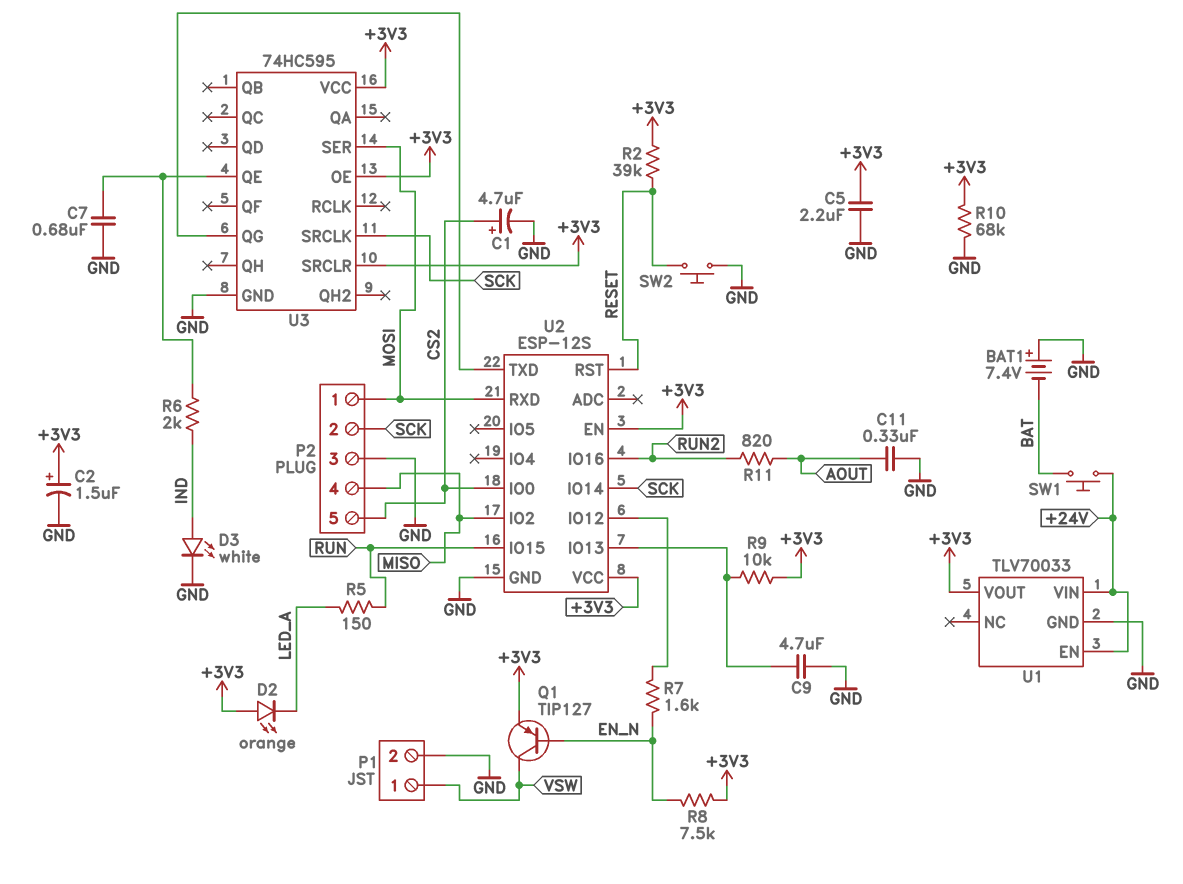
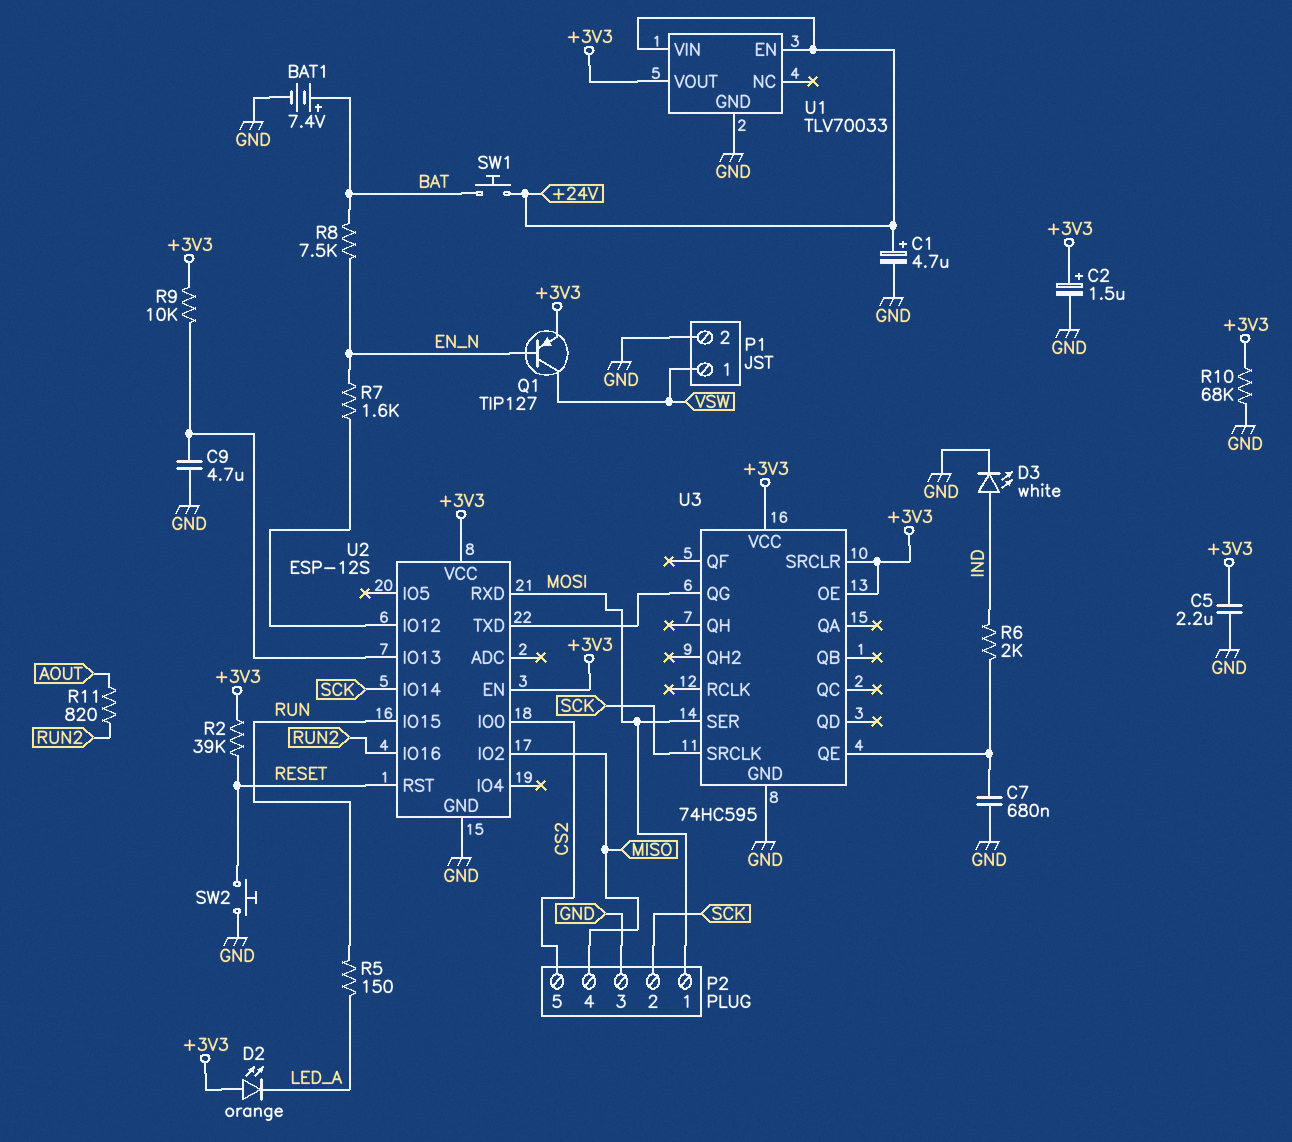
BAT1: 7.4V (plus GND, minus BAT) -> 7.4V (plus BAT, minus GND)
C1: 4.7uF (plus CS2, minus GND) -> 4.7uF (plus +24V, minus GND)
C11: 330nF (AOUT, GND) -> none
R8: 7.5k (+3V3, EN_N) -> 7.5k (BAT, EN_N)

